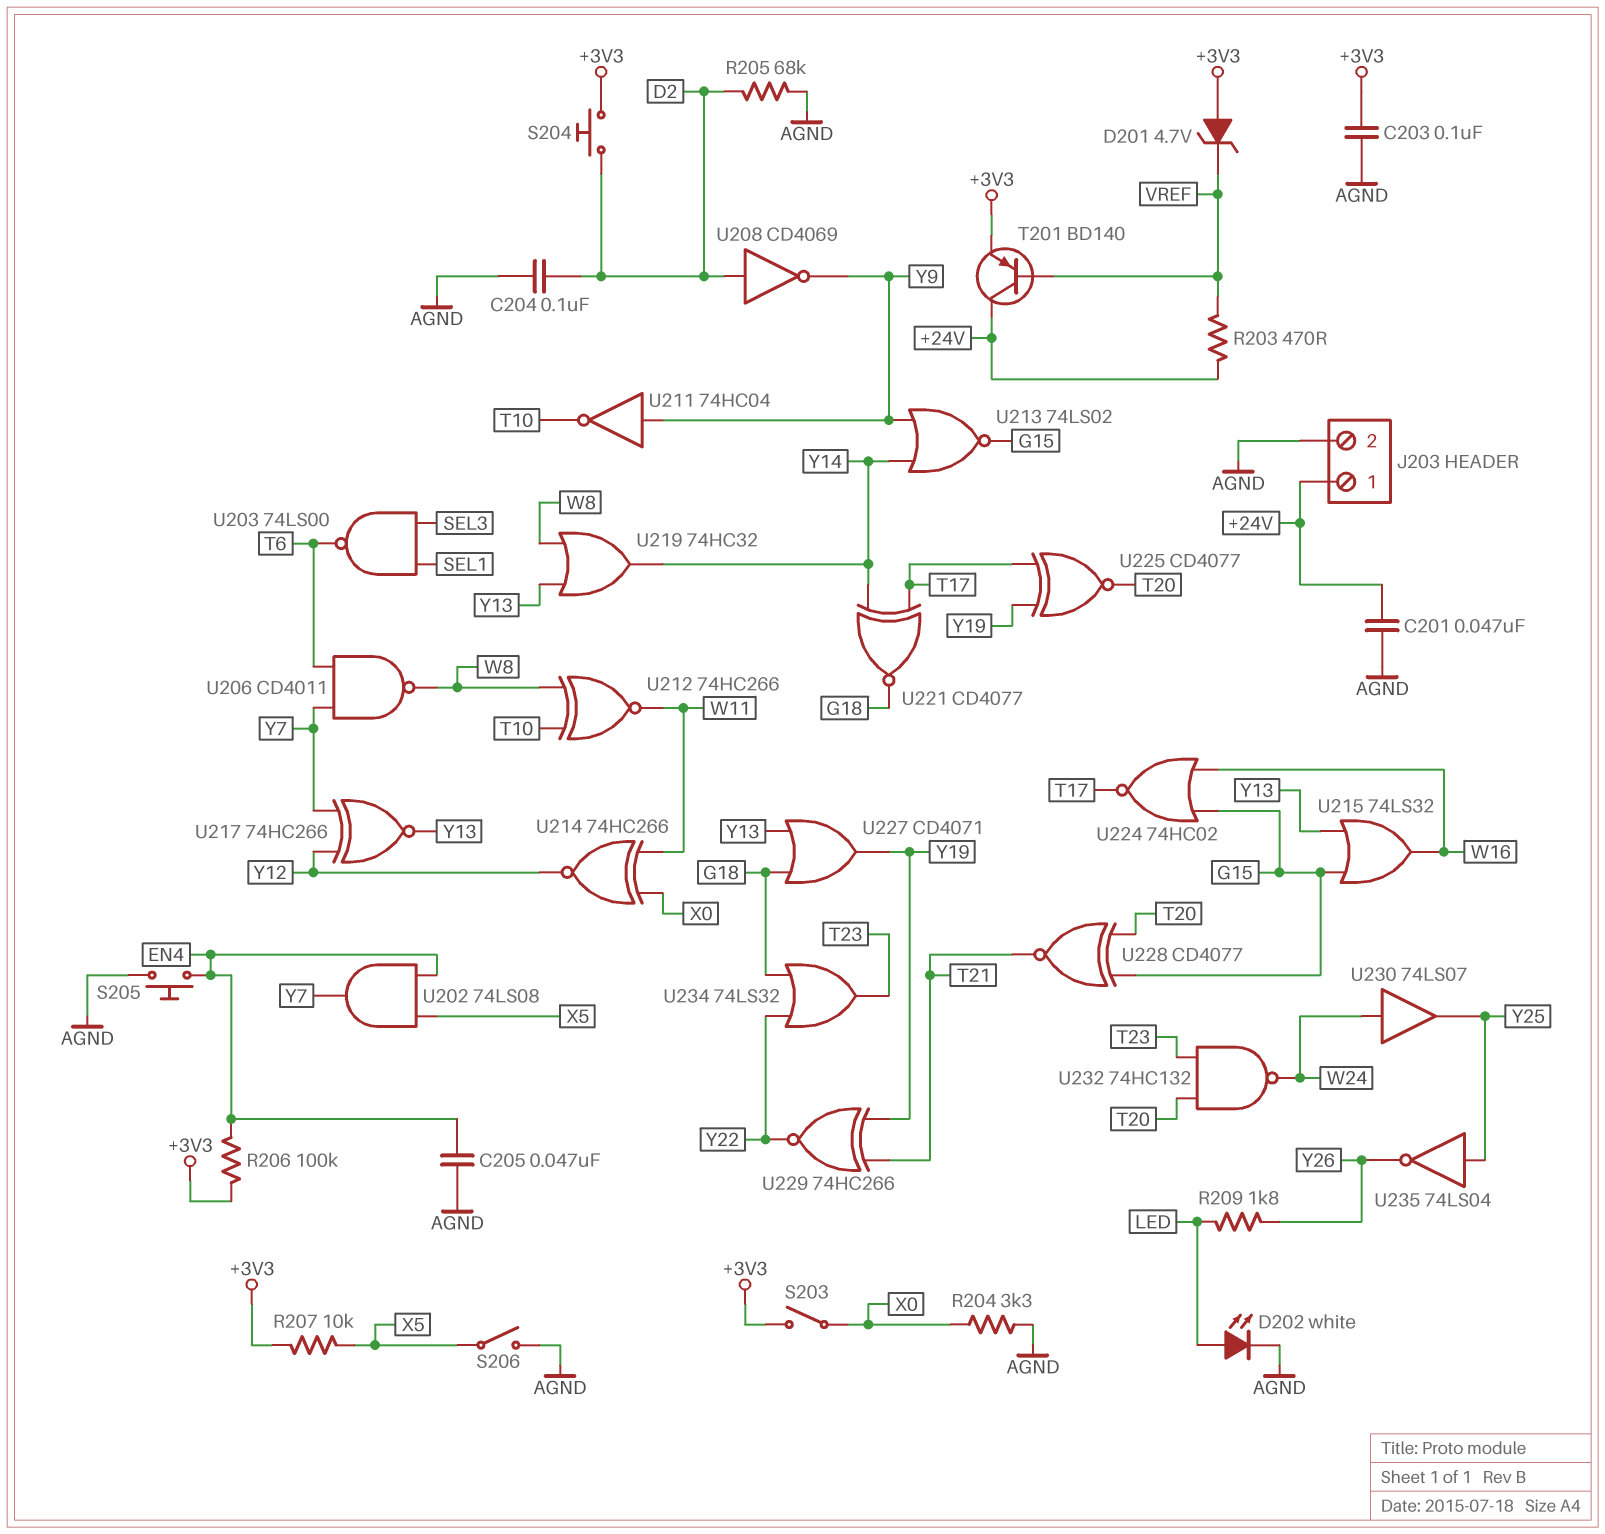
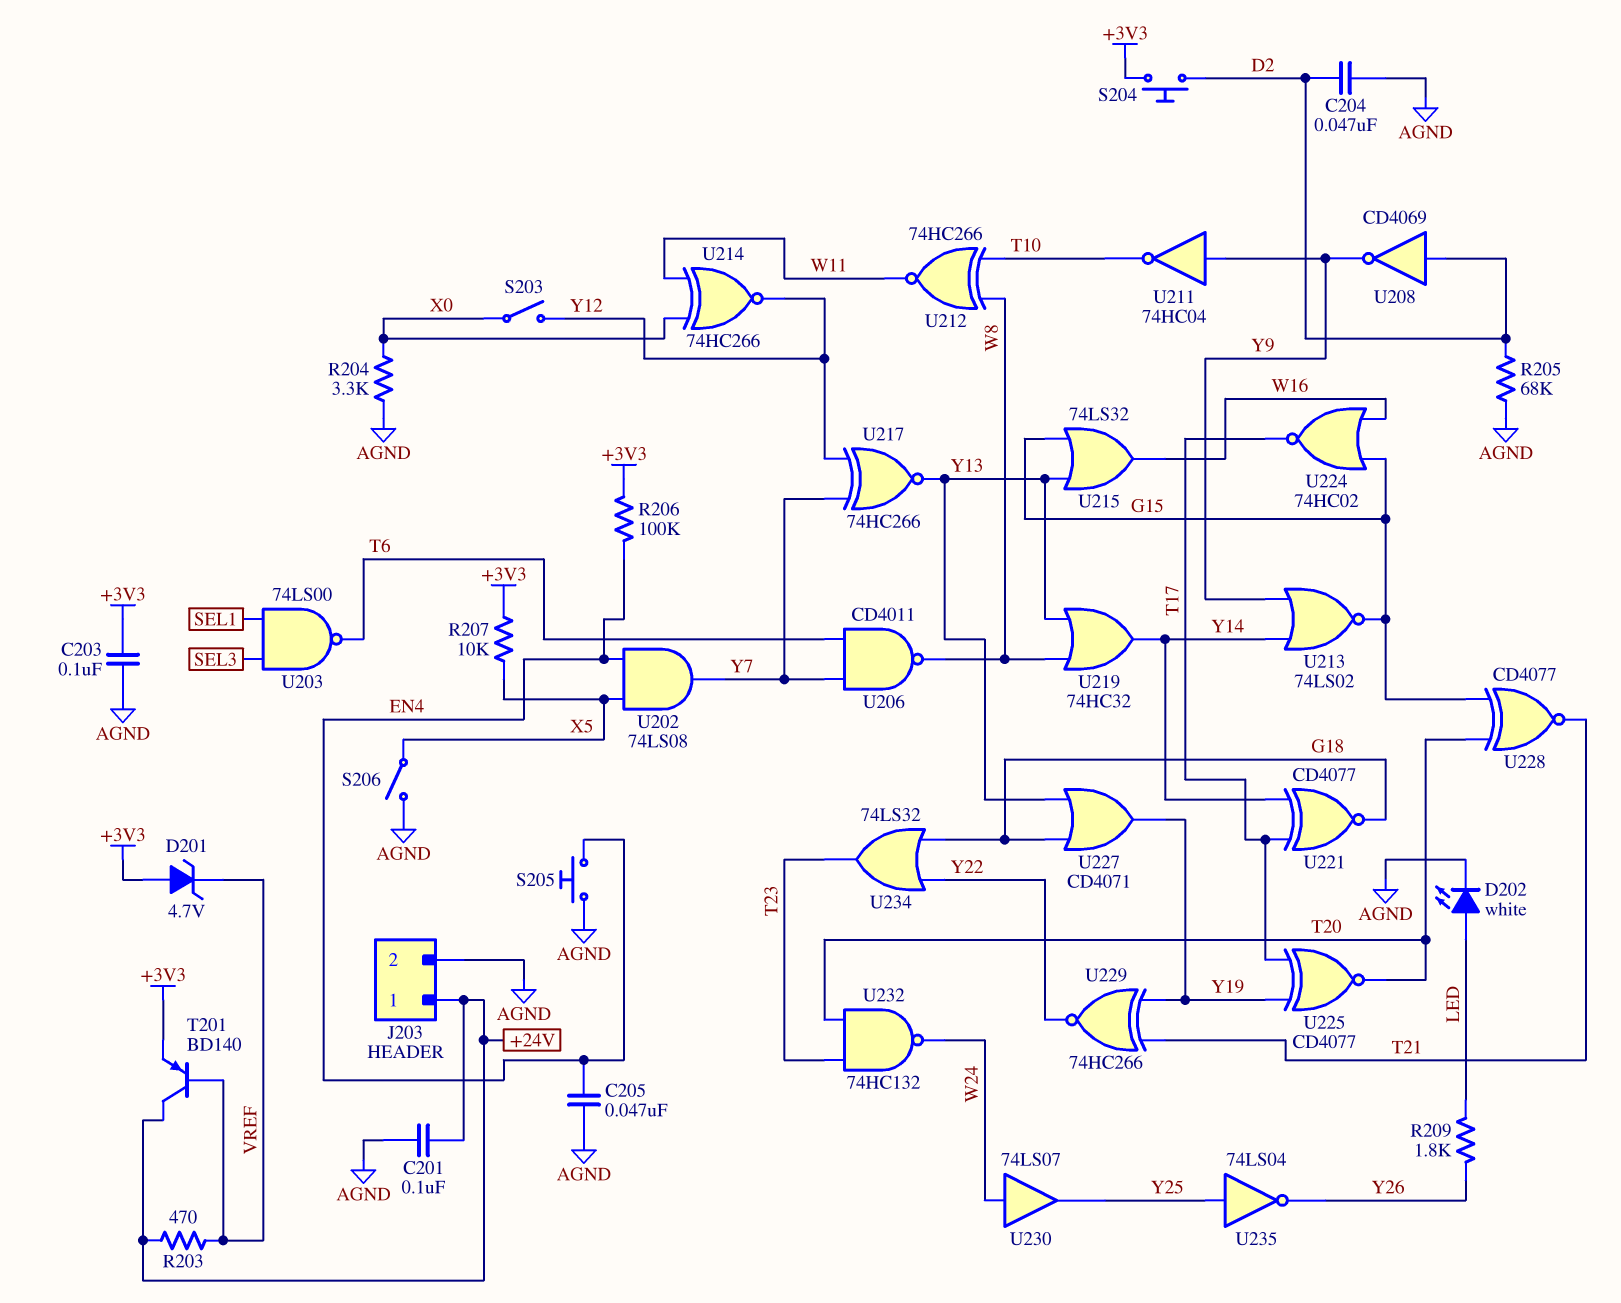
C201: 47nF (+24V, AGND) -> 100nF (+24V, AGND)
C204: 100nF (AGND, D2) -> 47nF (AGND, D2)
S203: switch (+3V3, X0) -> switch (X0, Y12)

